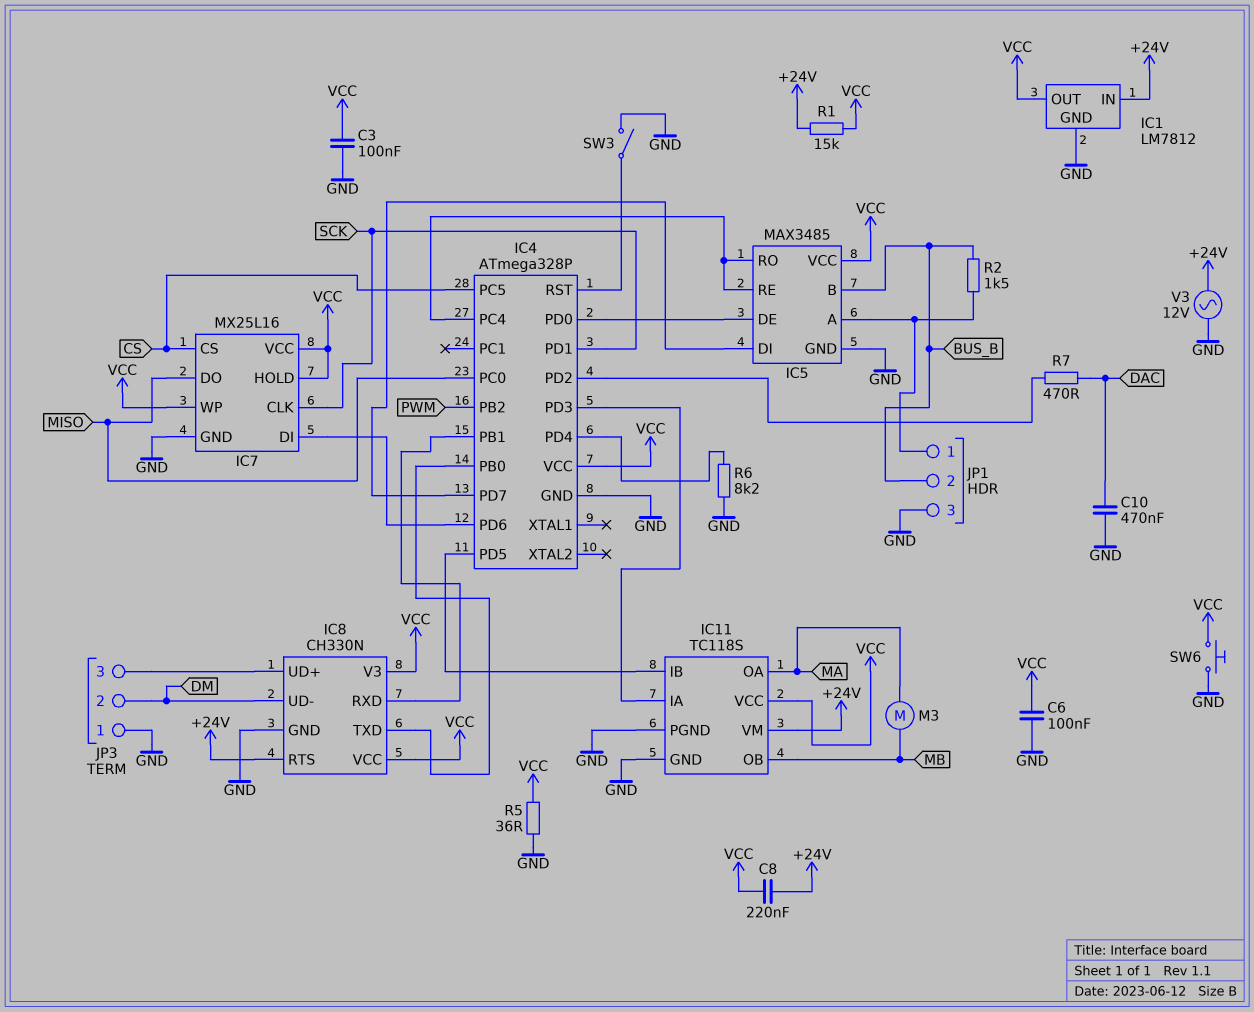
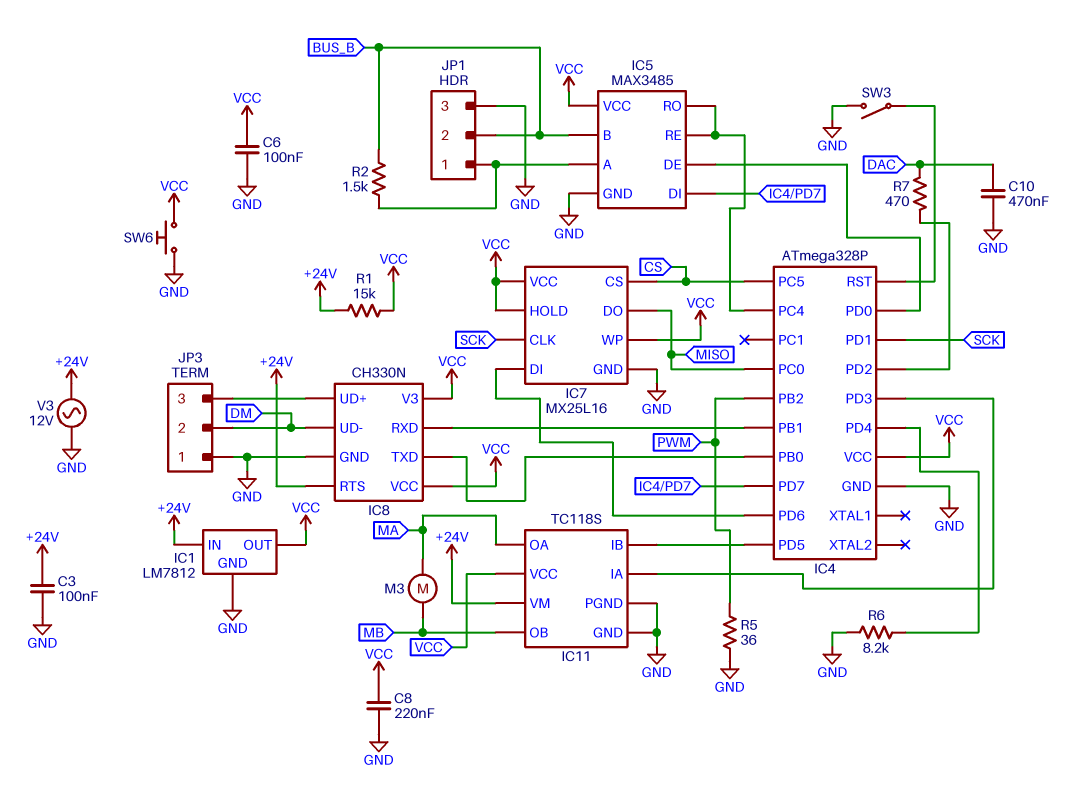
C3: 100nF (GND, VCC) -> 100nF (+24V, GND)
C8: 220nF (+24V, VCC) -> 220nF (GND, VCC)
R5: 36 (GND, VCC) -> 36 (GND, PWM)

